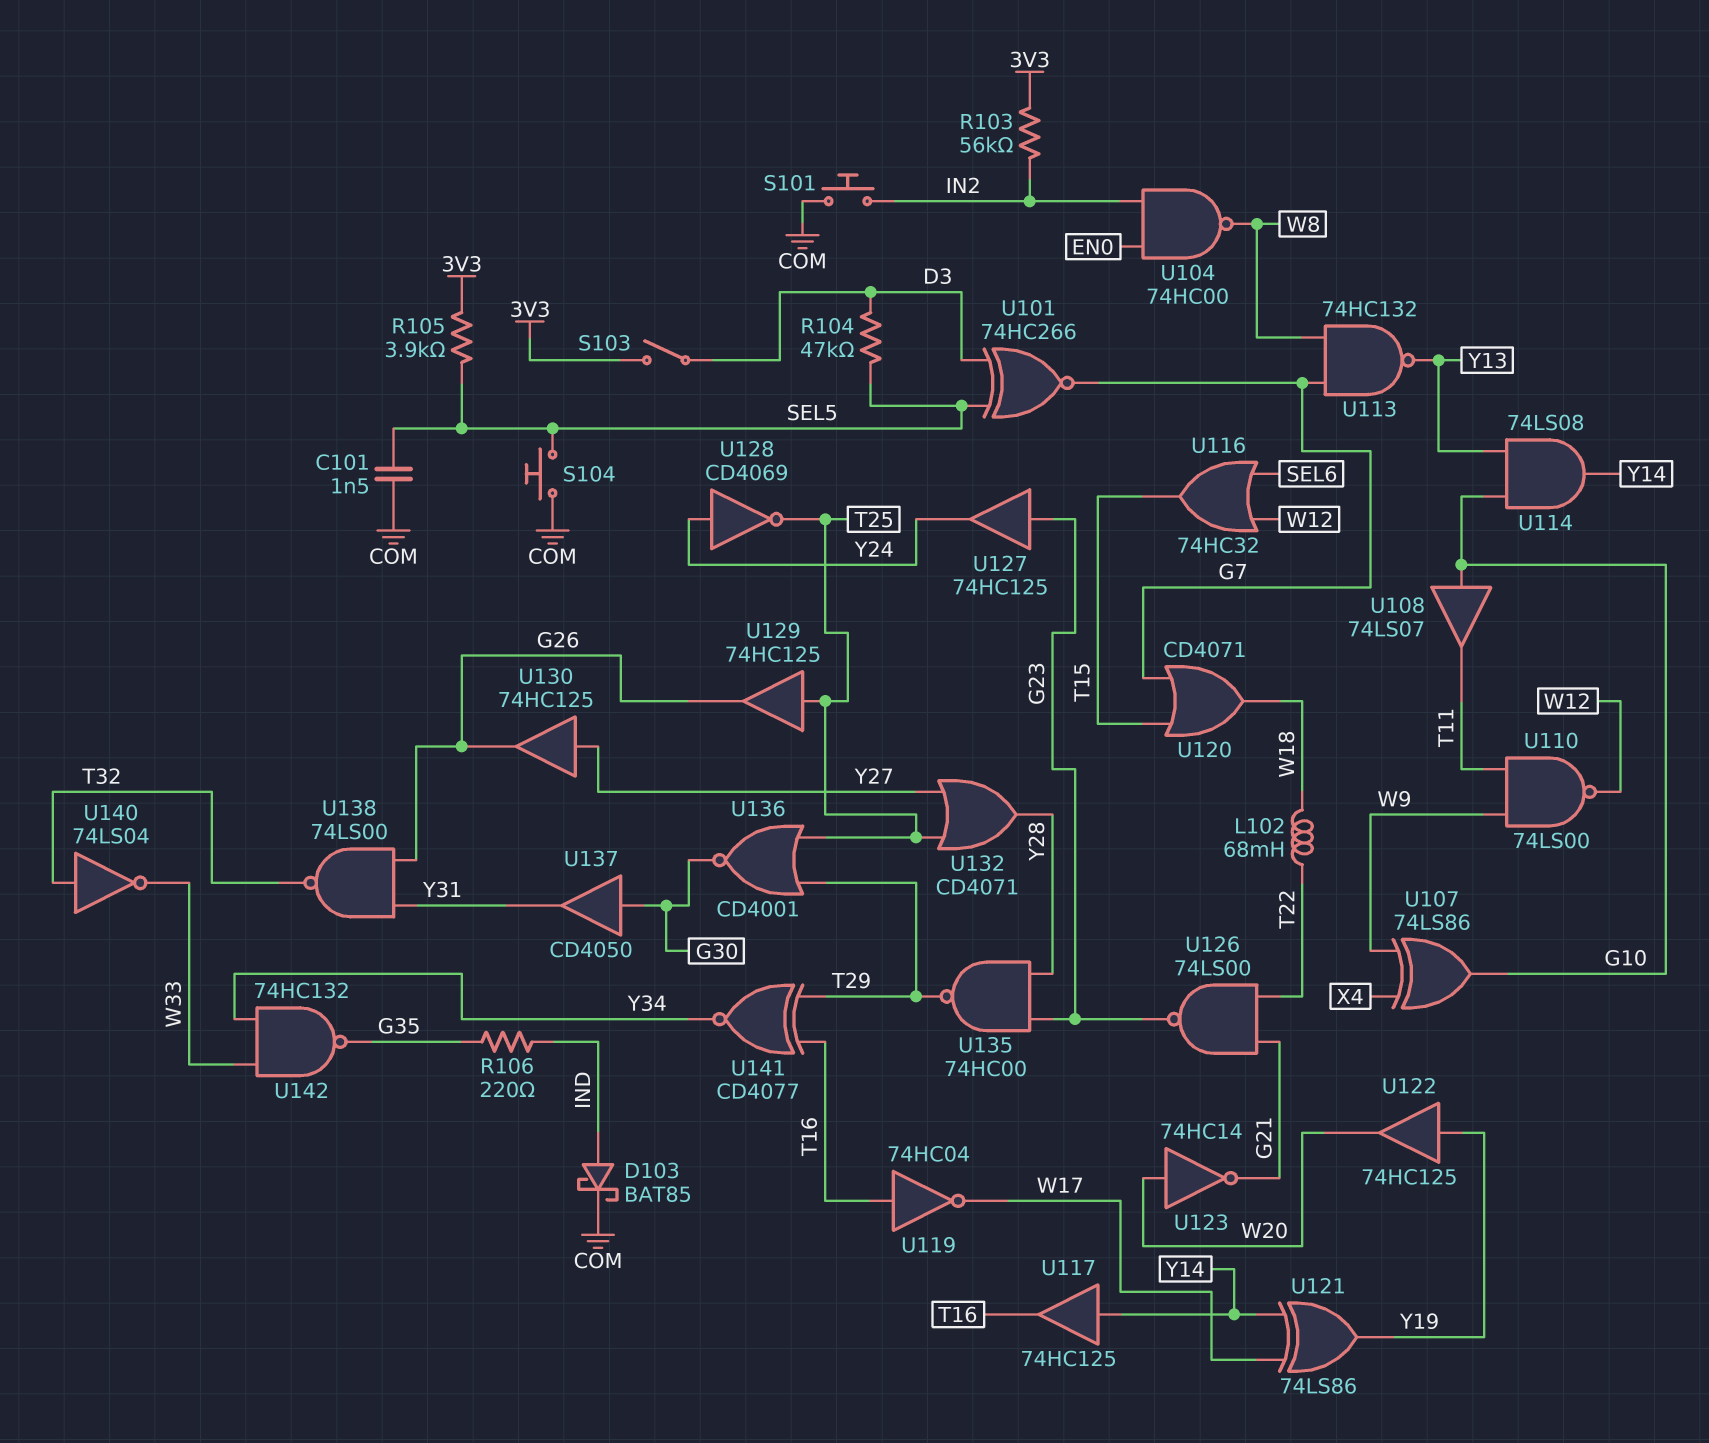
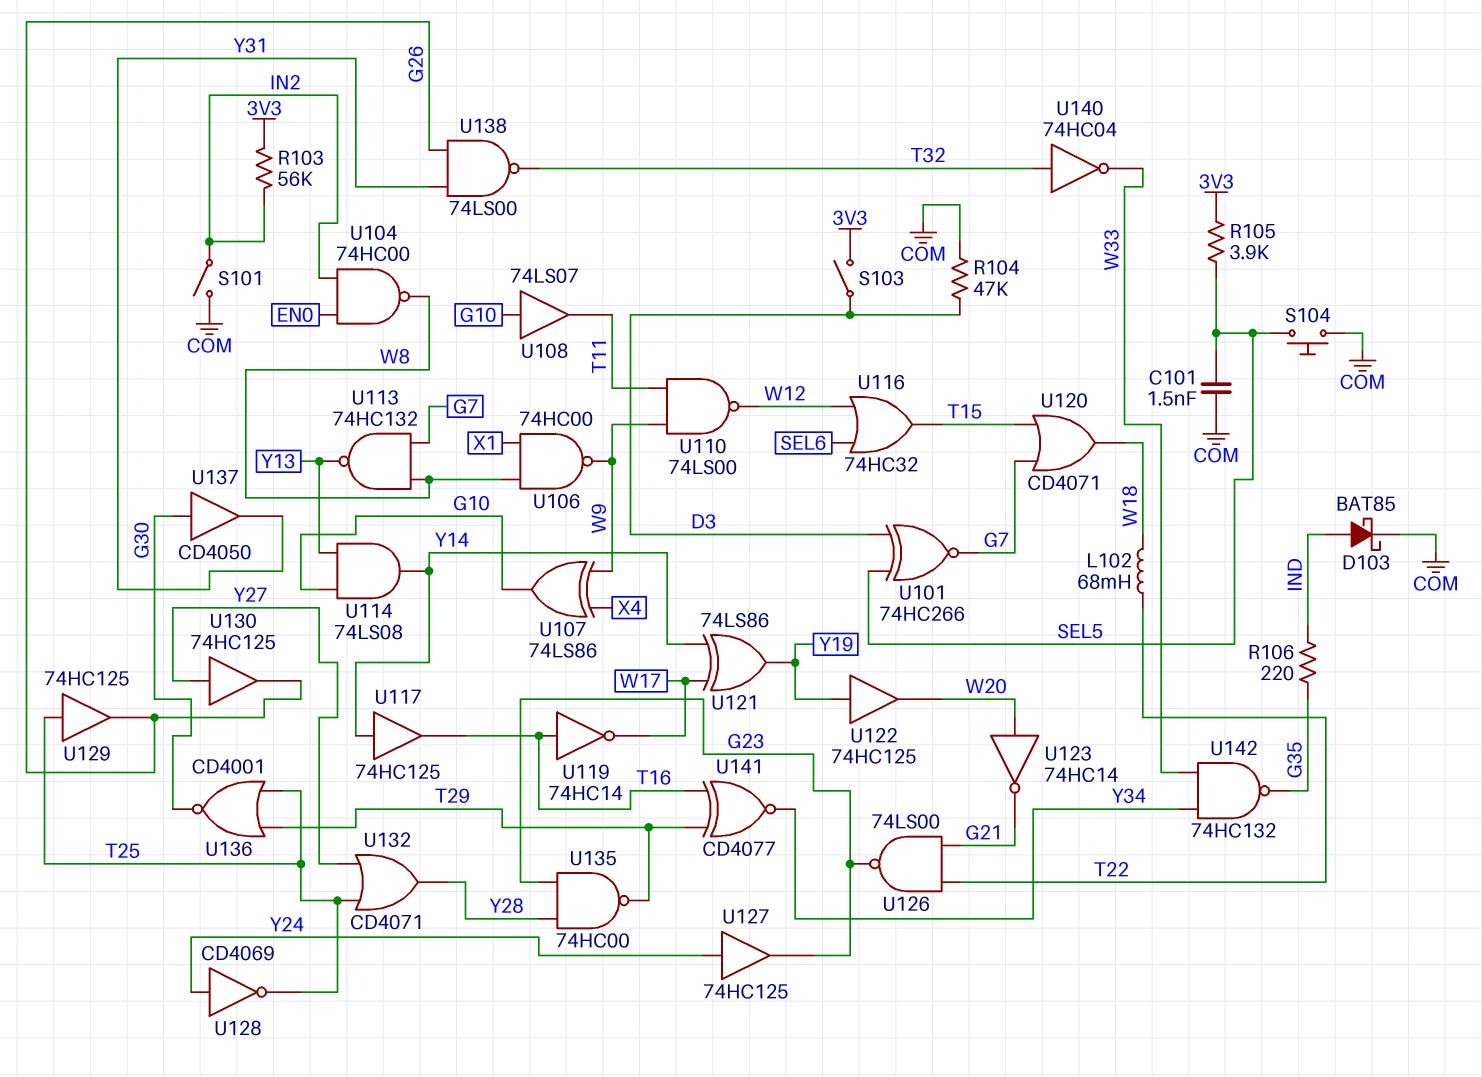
R104: 47k (D3, SEL5) -> 47k (COM, D3)
S101: button (COM, IN2) -> switch (COM, IN2)
U106: none -> NAND 74HC00 (in W8, in X1, out W9)
U119: NOT 74HC04 (in T16, out W17) -> NOT 74HC14 (in T16, out W17)
U127: buffer 74HC125 (in G23, out Y24) -> buffer 74HC125 (in Y24, out G23)
U140: NOT 74LS04 (in T32, out W33) -> NOT 74HC04 (in T32, out W33)

